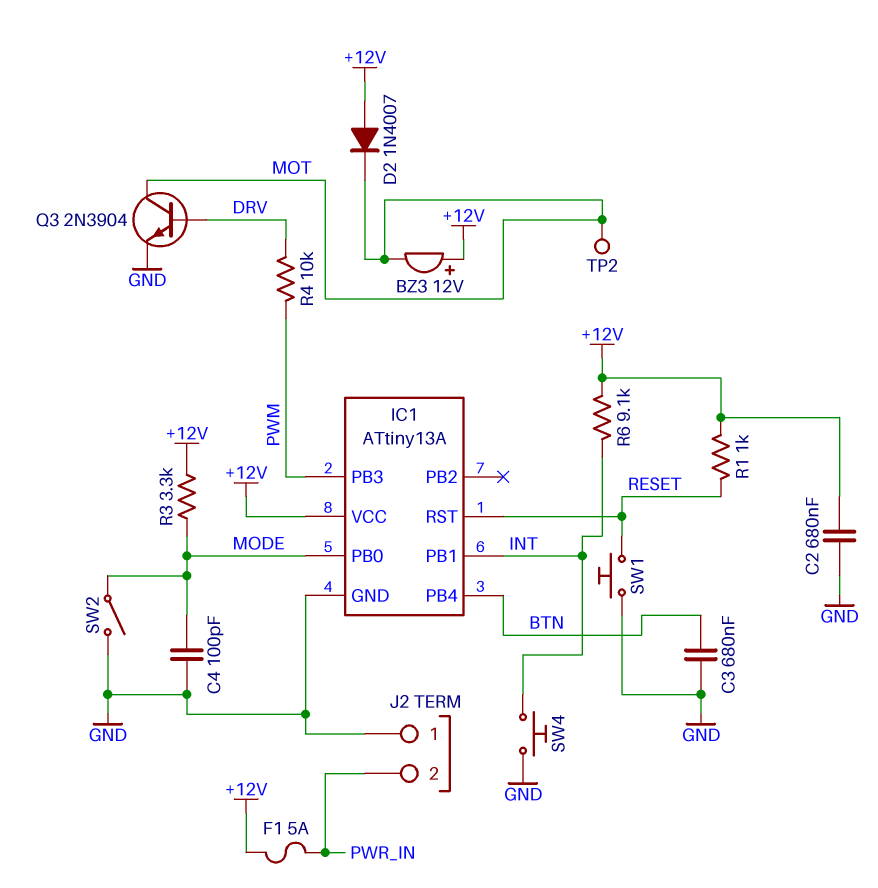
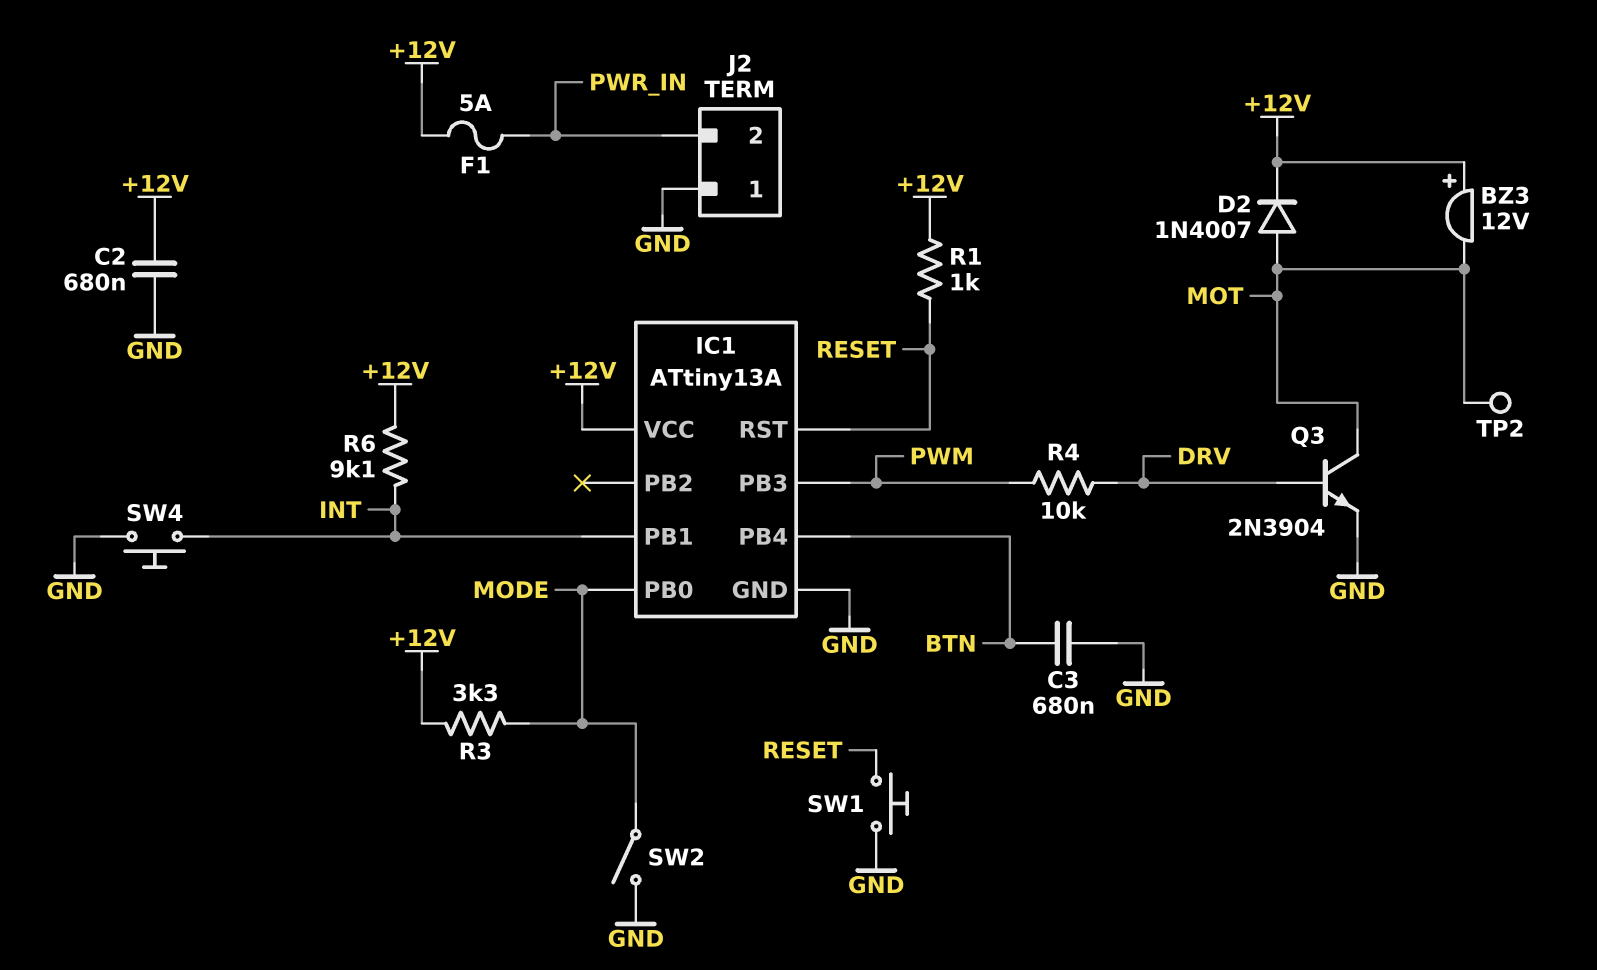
C4: 100pF (GND, MODE) -> none
D2: diode 1N4007 (A +12V, K MOT) -> diode 1N4007 (A MOT, K +12V)

